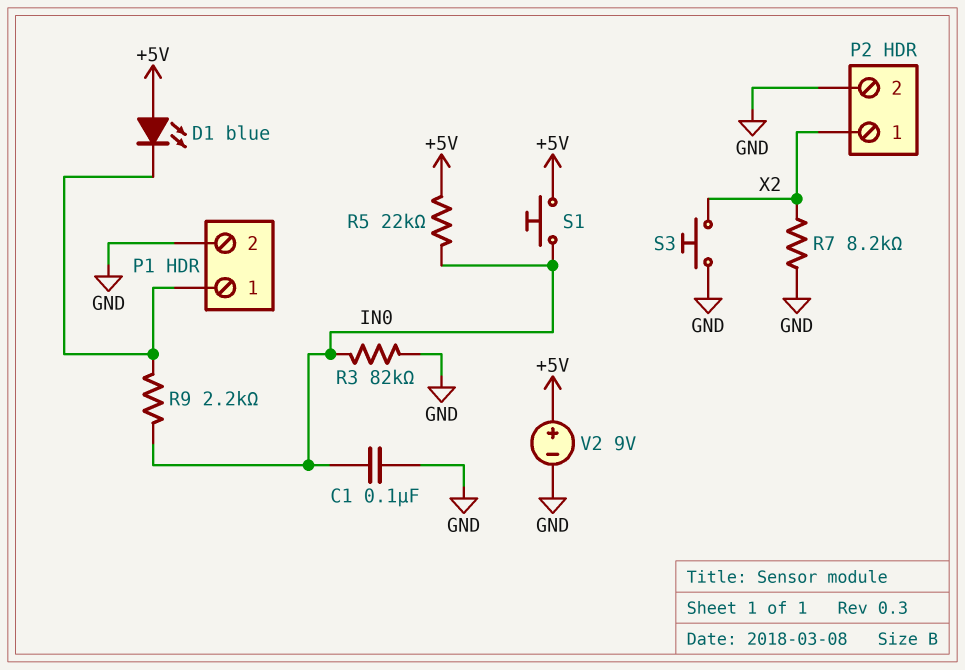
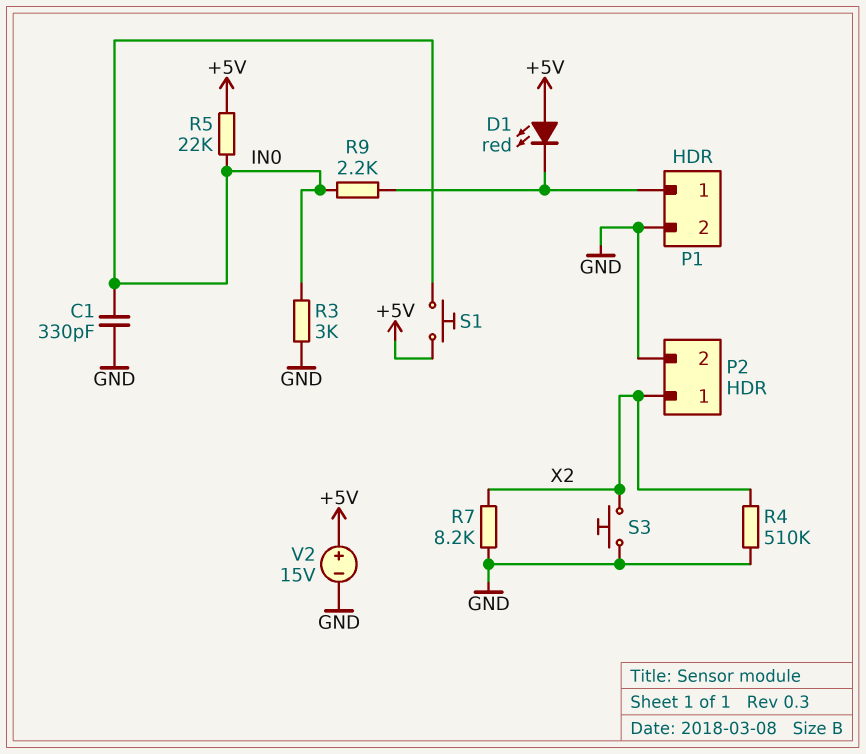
C1: 100nF (GND, IN0) -> 330pF (GND, IN0)
D1: LED blue (A +5V, K P1/1) -> LED red (A +5V, K P1/1)
R3: 82k (GND, IN0) -> 3k (GND, IN0)
R4: none -> 510k (GND, X2)
V2: 9V (plus +5V, minus GND) -> 15V (plus +5V, minus GND)

